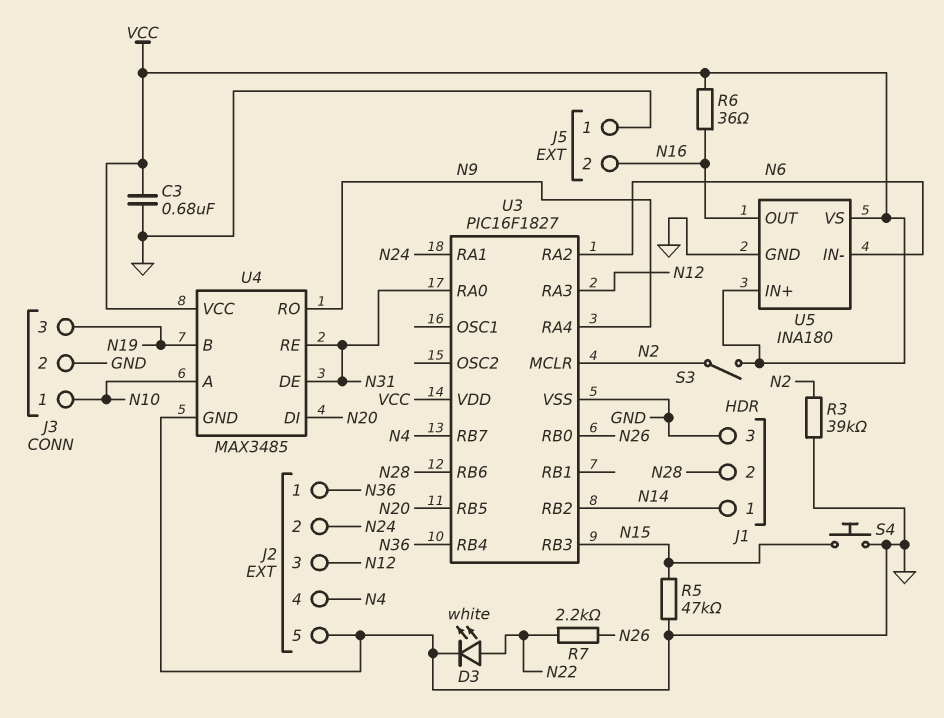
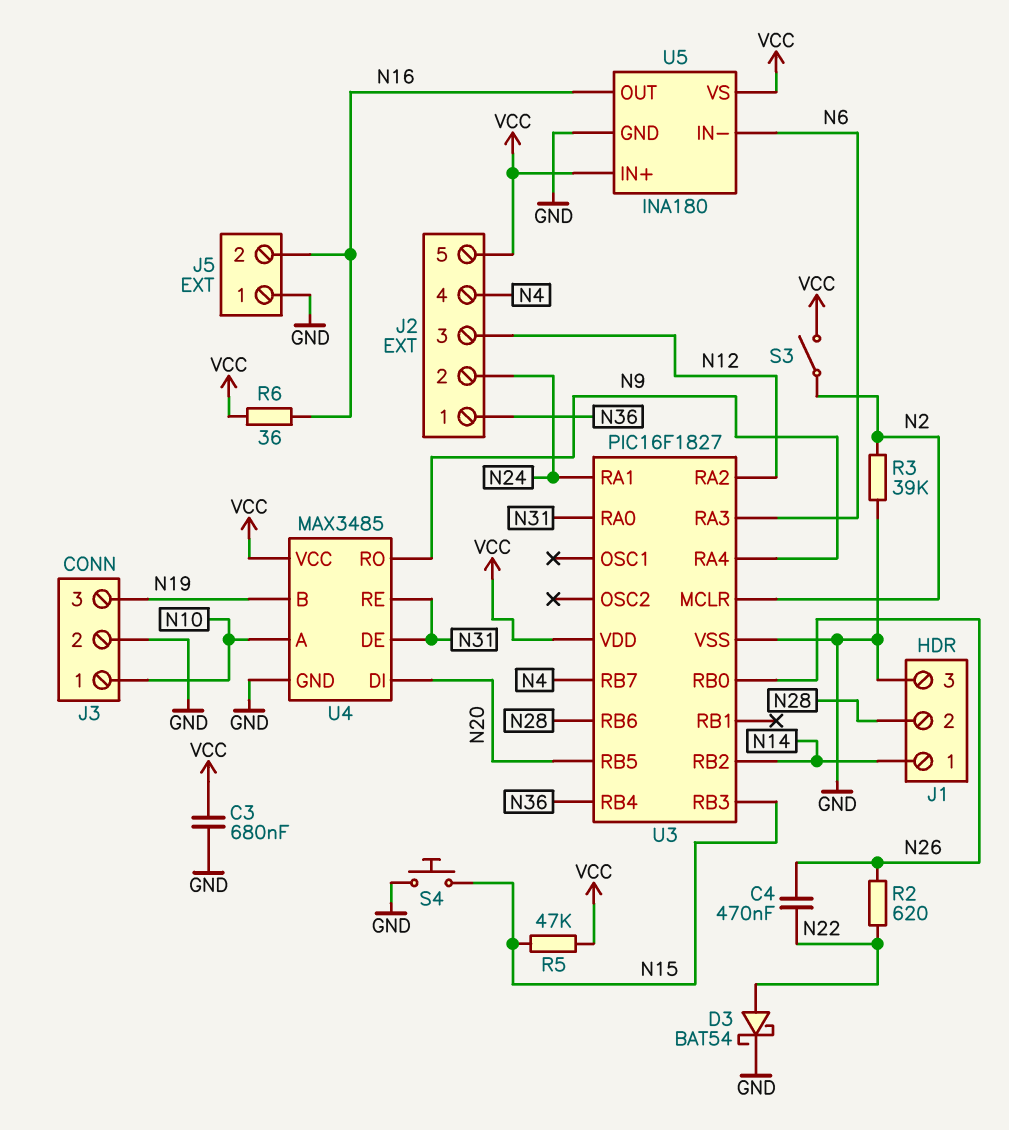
C4: none -> 470nF (N22, N26)
D3: LED white (A N22, K GND) -> schottky BAT54 (A N22, K GND)
J2 pin 5: GND -> VCC
R2: none -> 620 (N22, N26)
R5: 47k (GND, N15) -> 47k (N15, VCC)
R7: 2.2k (N22, N26) -> none
U3 pin RA2: N6 -> N12
U3 pin RA3: N12 -> N6

